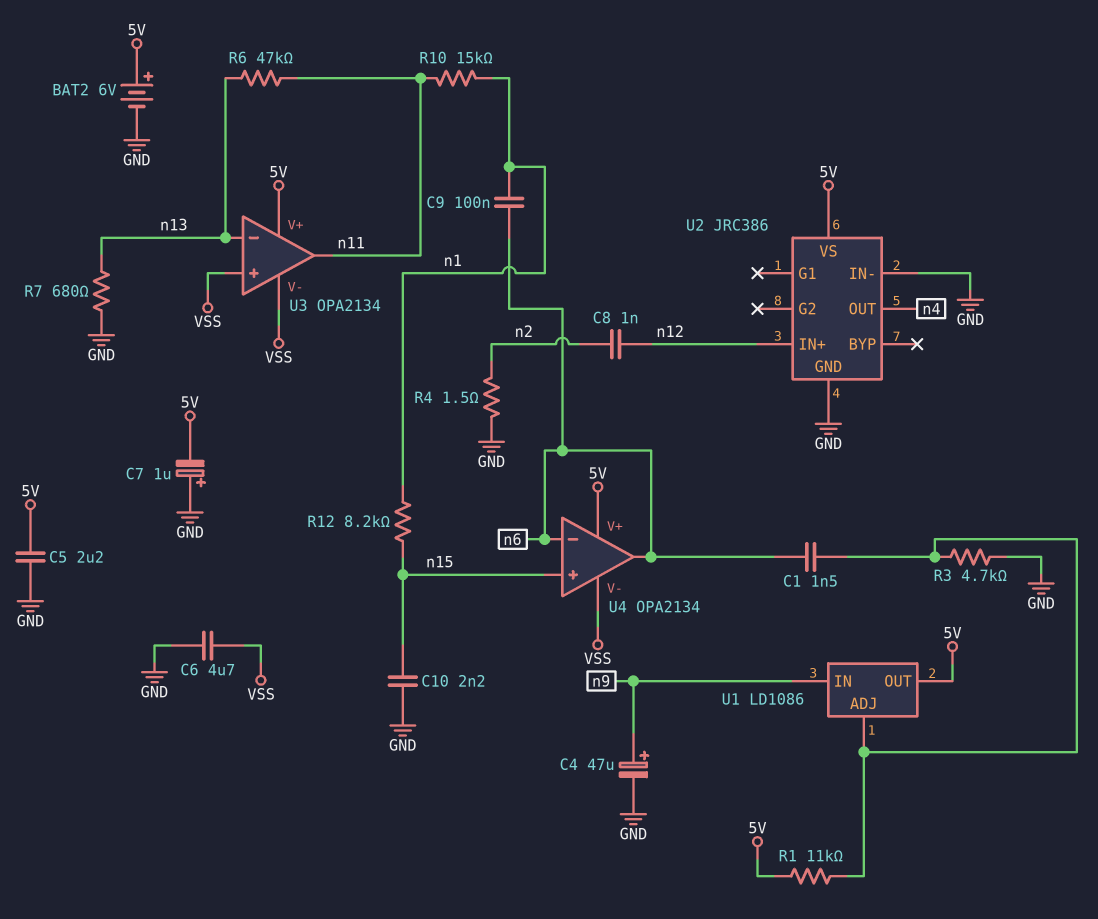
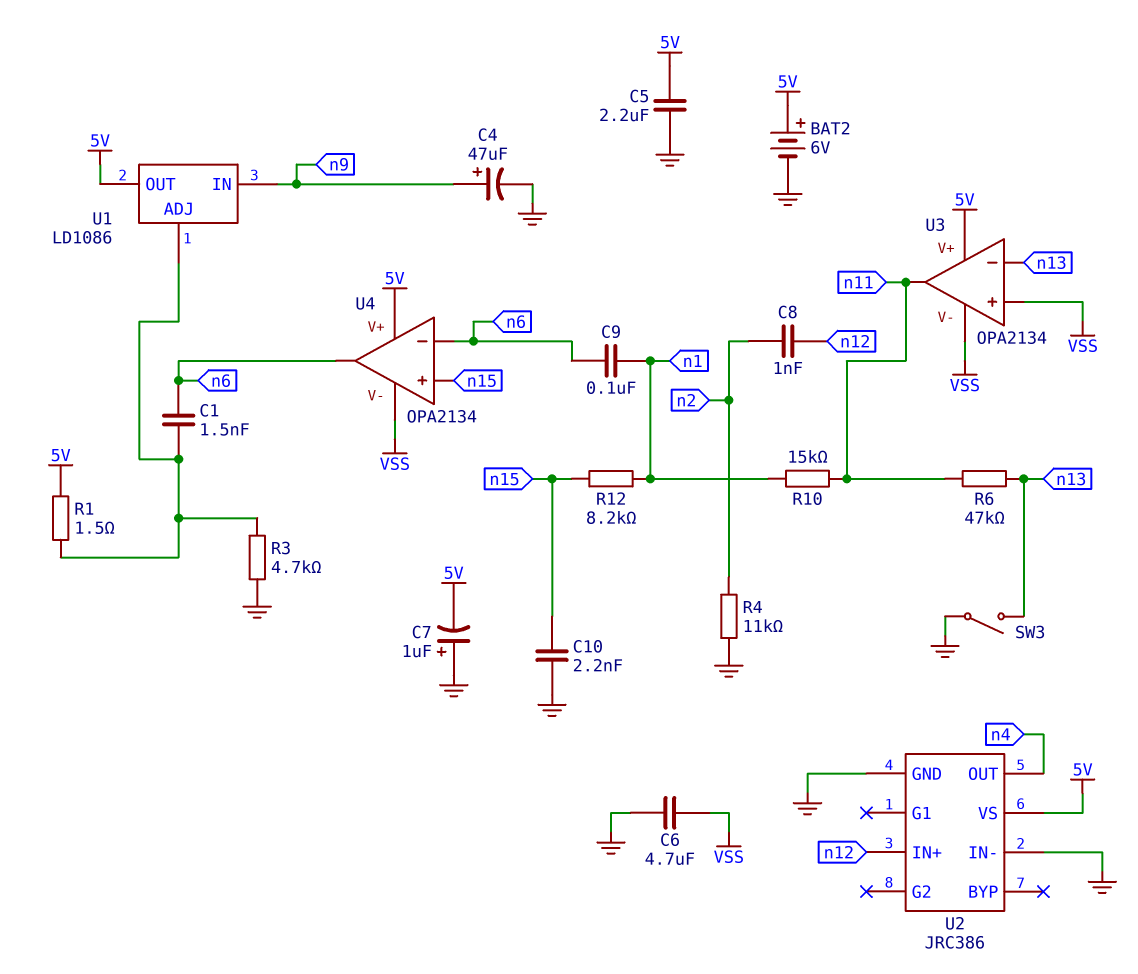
R1: 11k (5V, U1/ADJ) -> 1.5 (5V, U1/ADJ)
R4: 1.5 (GND, n2) -> 11k (GND, n2)
R7: 680 (GND, n13) -> none
SW3: none -> switch (GND, n13)

